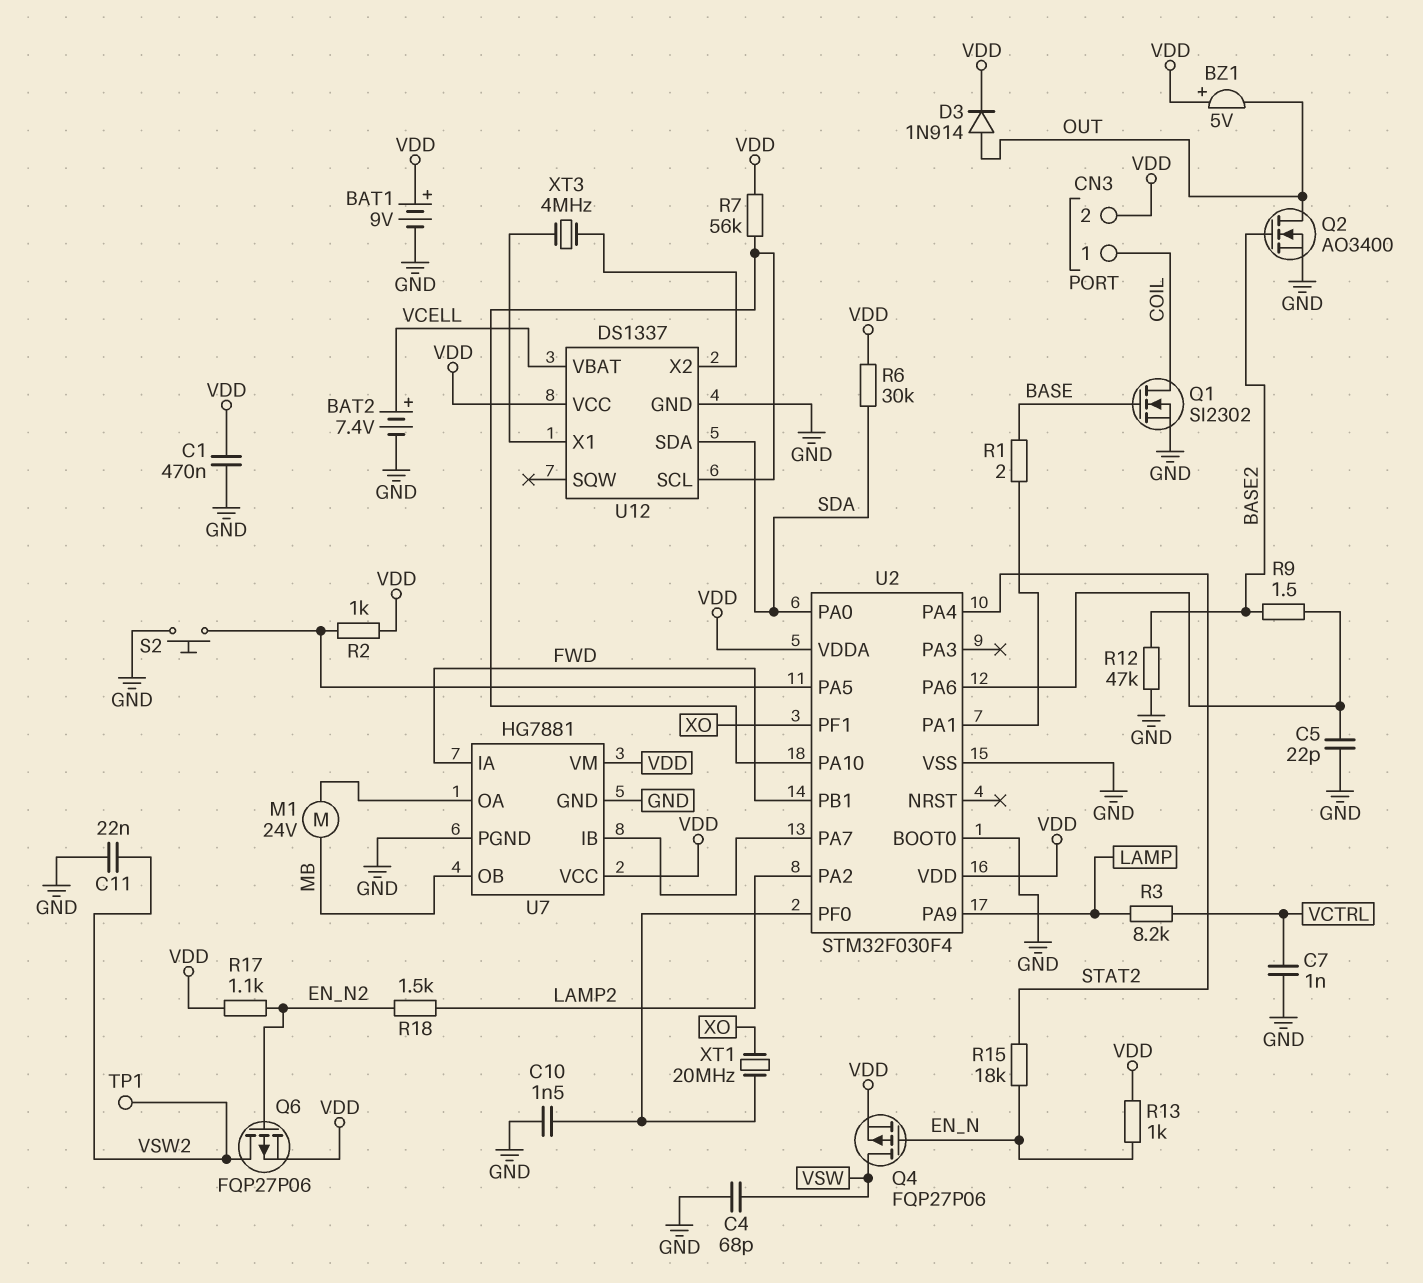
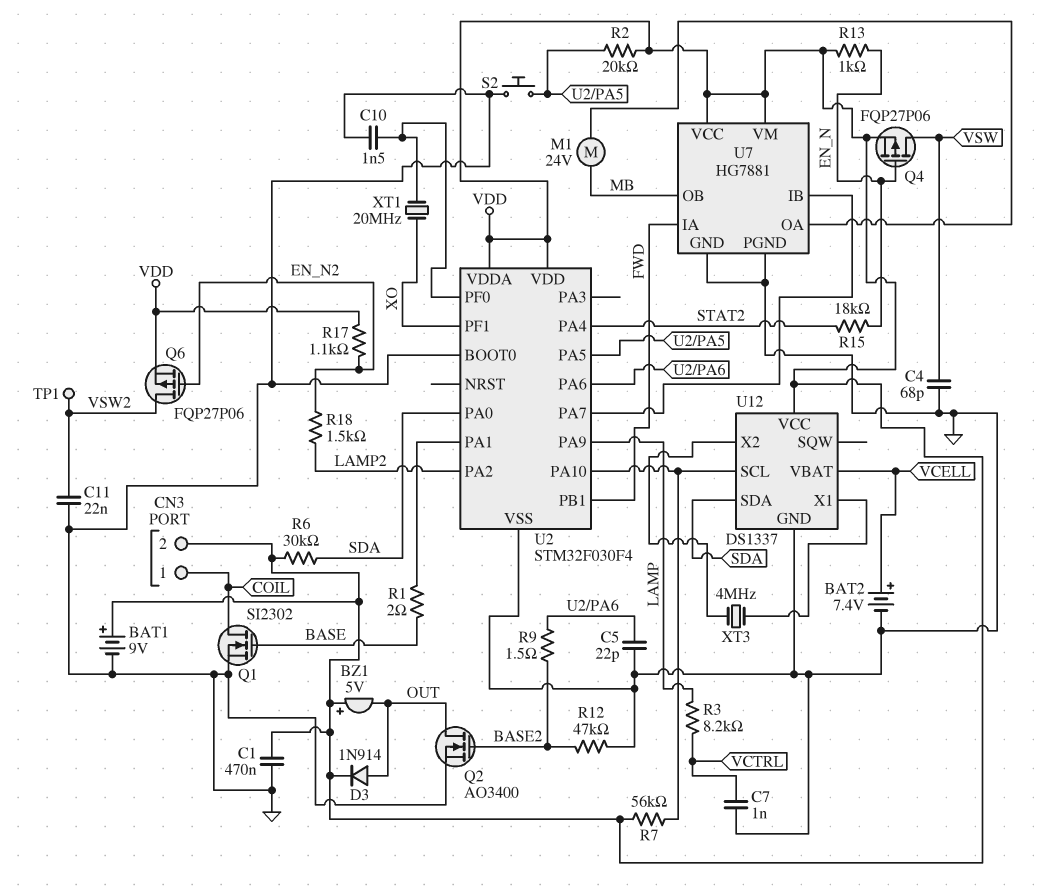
R2: 1k (U2/PA5, VDD) -> 20k (U2/PA5, VDD)

